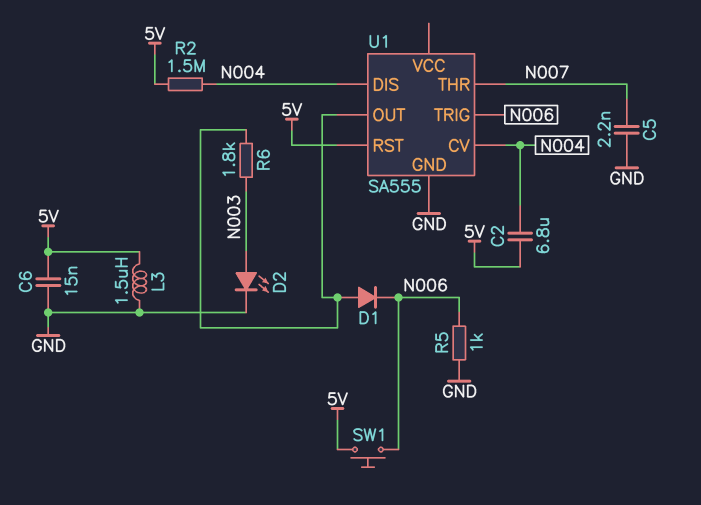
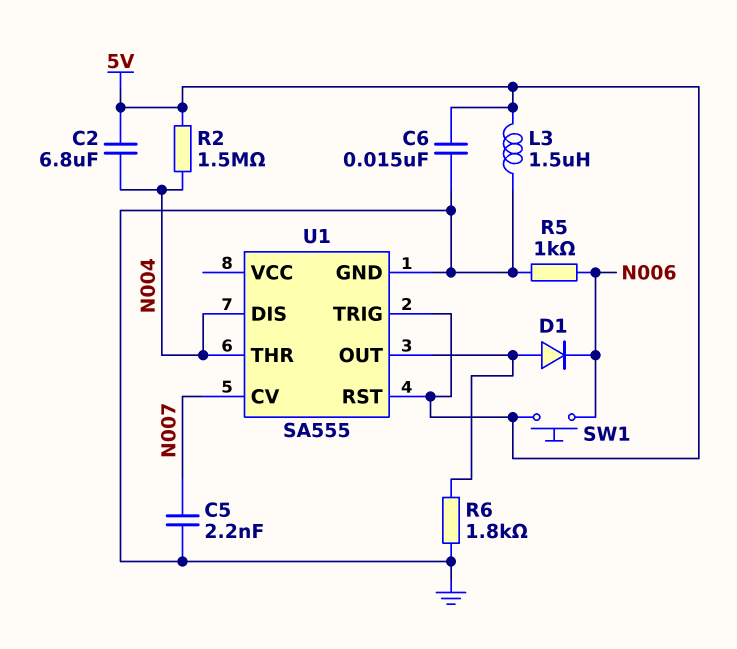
D2: LED (A N003, K GND) -> none
R6: 1.8k (N003, U1/OUT) -> 1.8k (GND, U1/OUT)
U1 pin CV: N004 -> N007
U1 pin THR: N007 -> N004
U1 pin TRIG: N006 -> 5V

